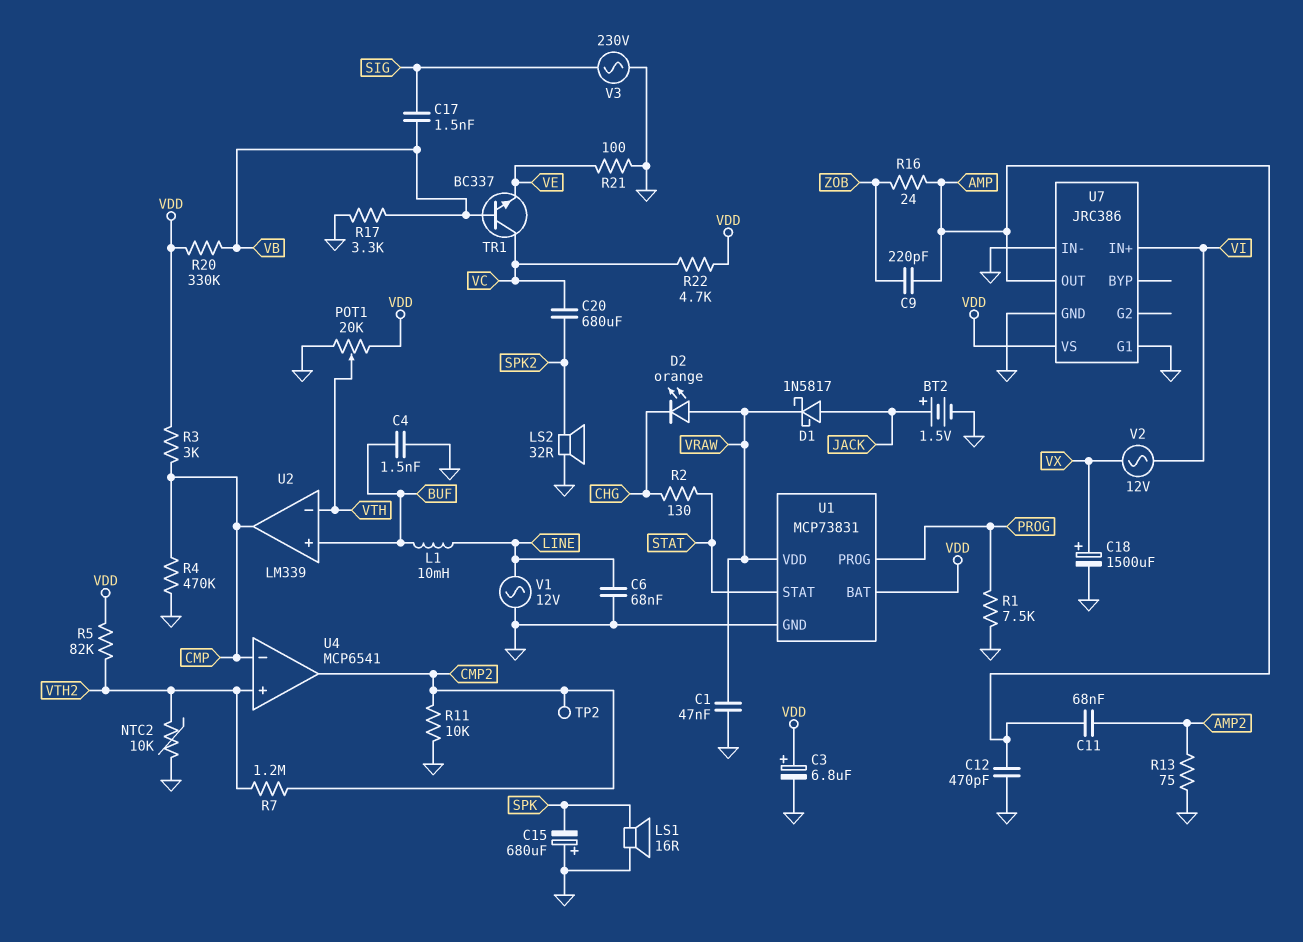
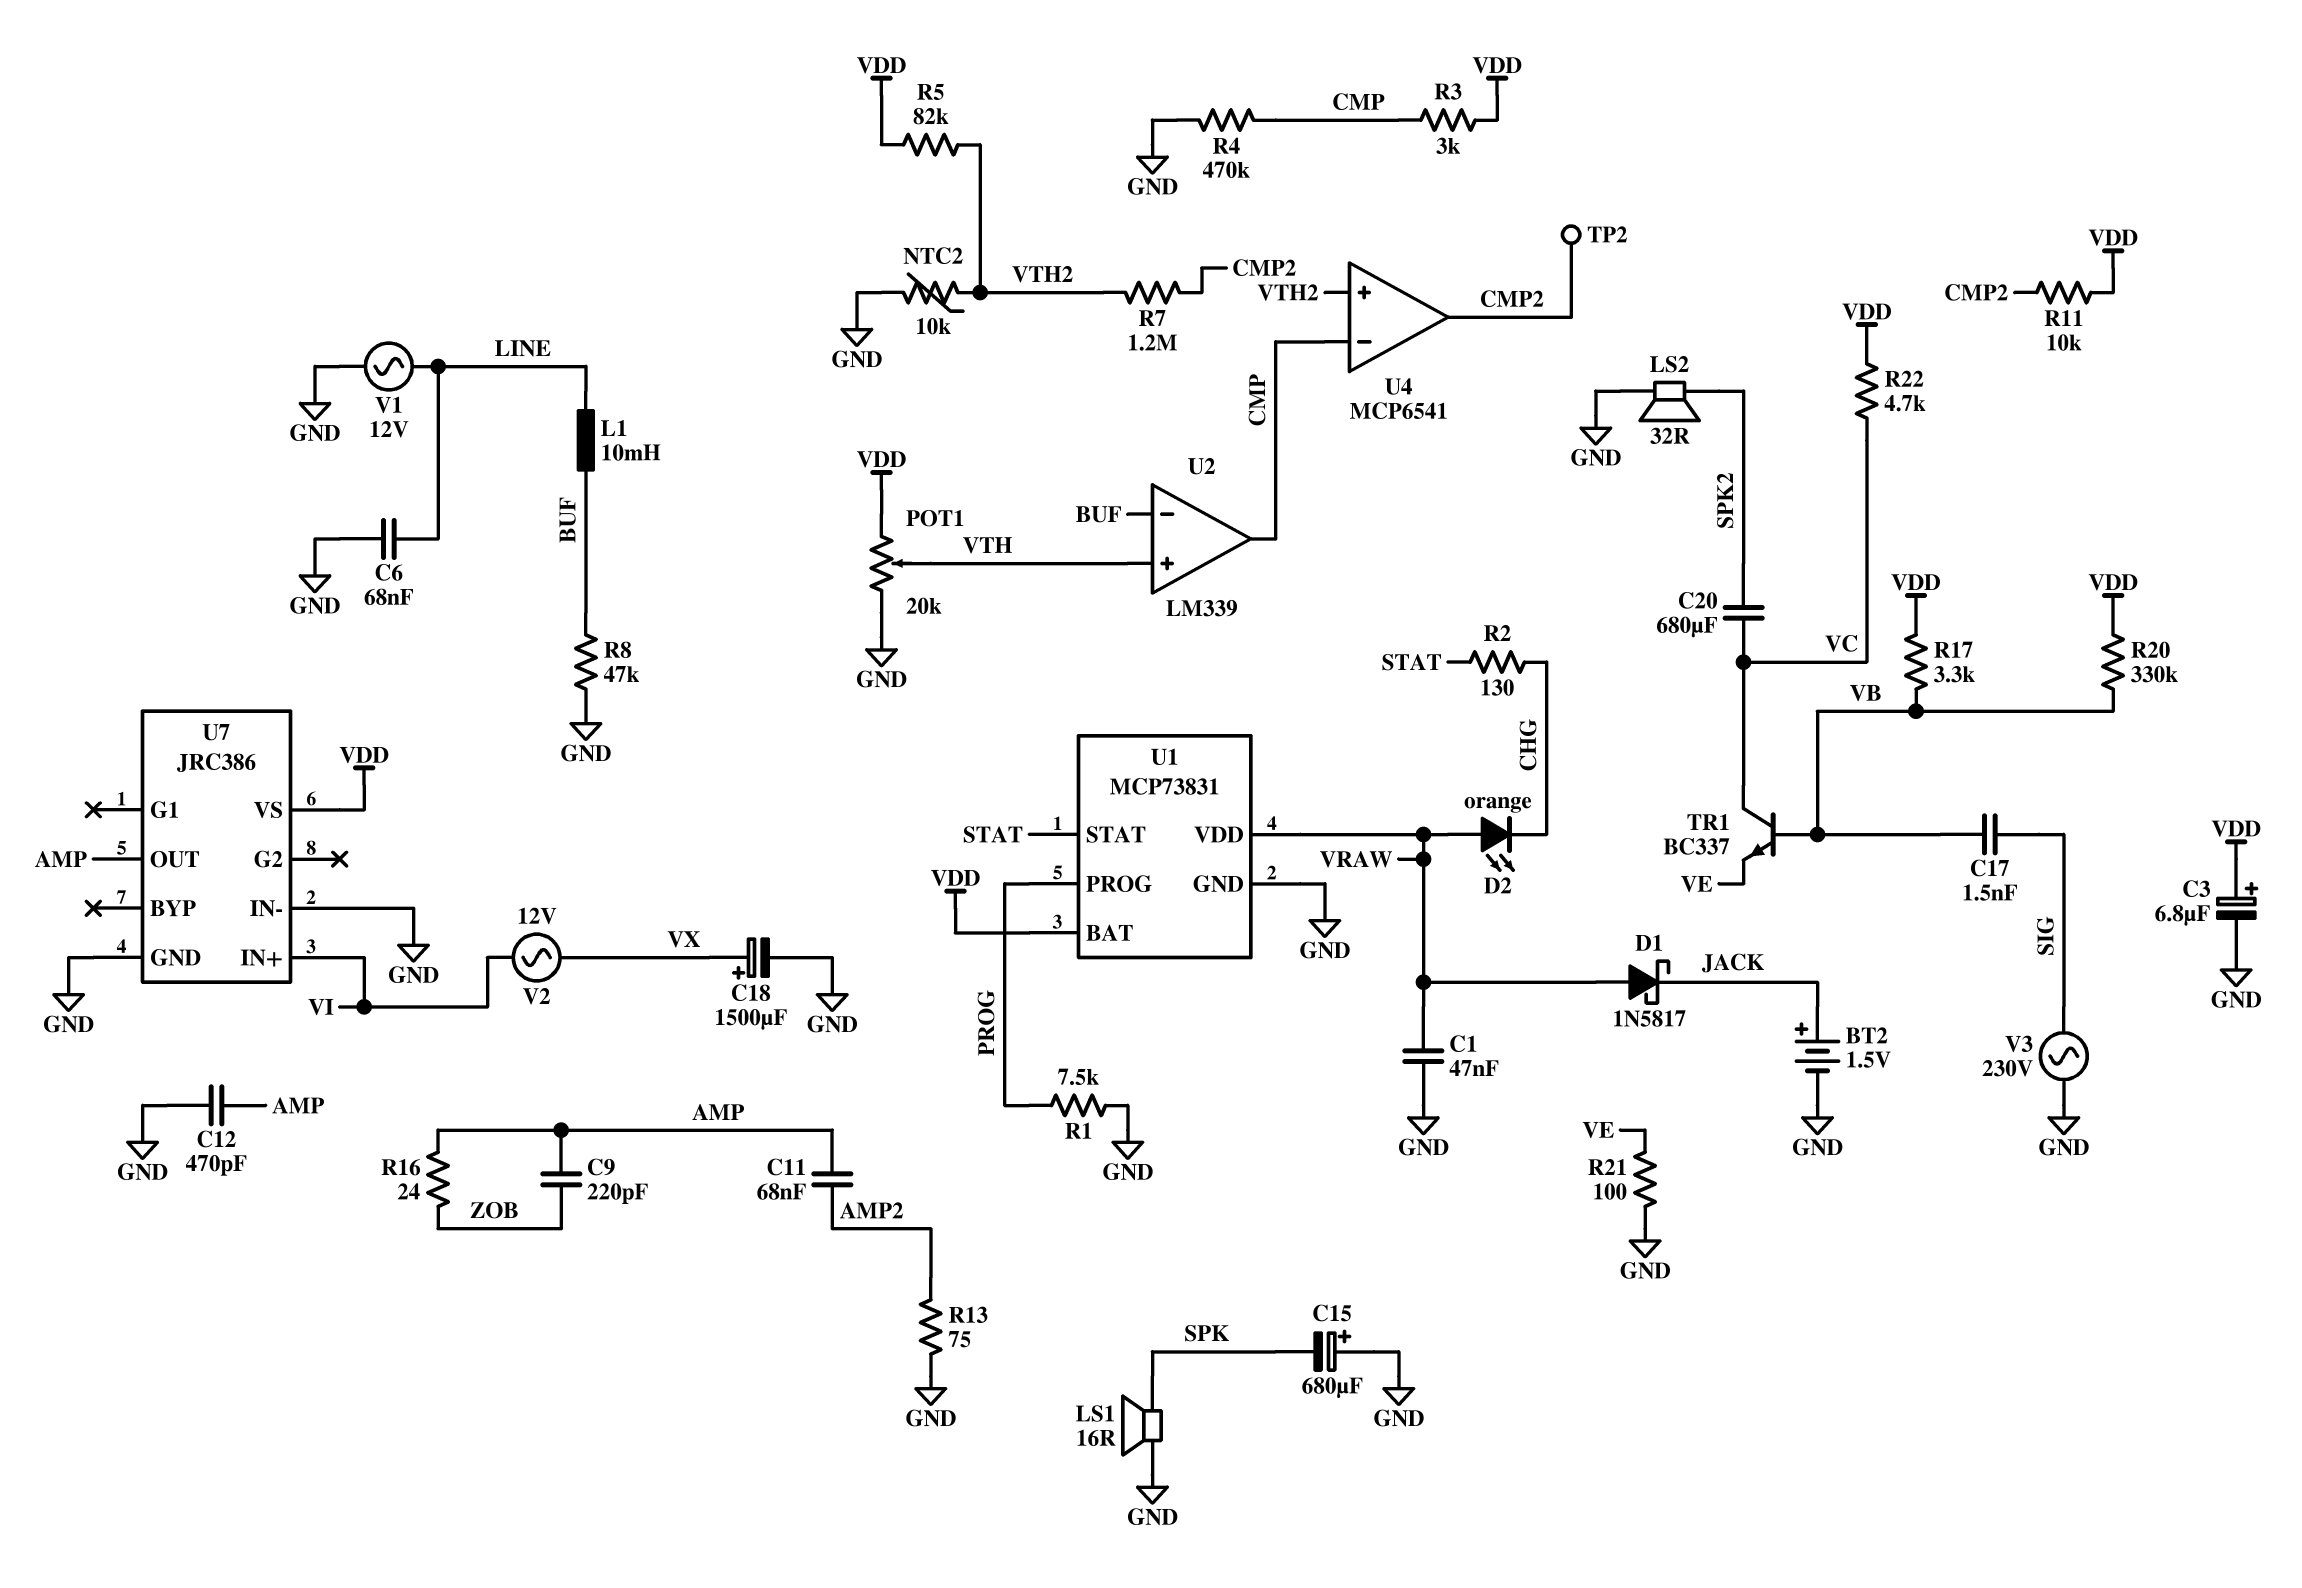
C4: 1.5nF (BUF, GND) -> none
D1: schottky 1N5817 (A JACK, K VRAW) -> schottky 1N5817 (A VRAW, K JACK)
R8: none -> 47k (BUF, GND)
R11: 10k (CMP2, GND) -> 10k (CMP2, VDD)
R17: 3.3k (GND, VB) -> 3.3k (VB, VDD)
U2 pin in+: BUF -> VTH
U2 pin in-: VTH -> BUF
U7 pin G1: GND -> none

